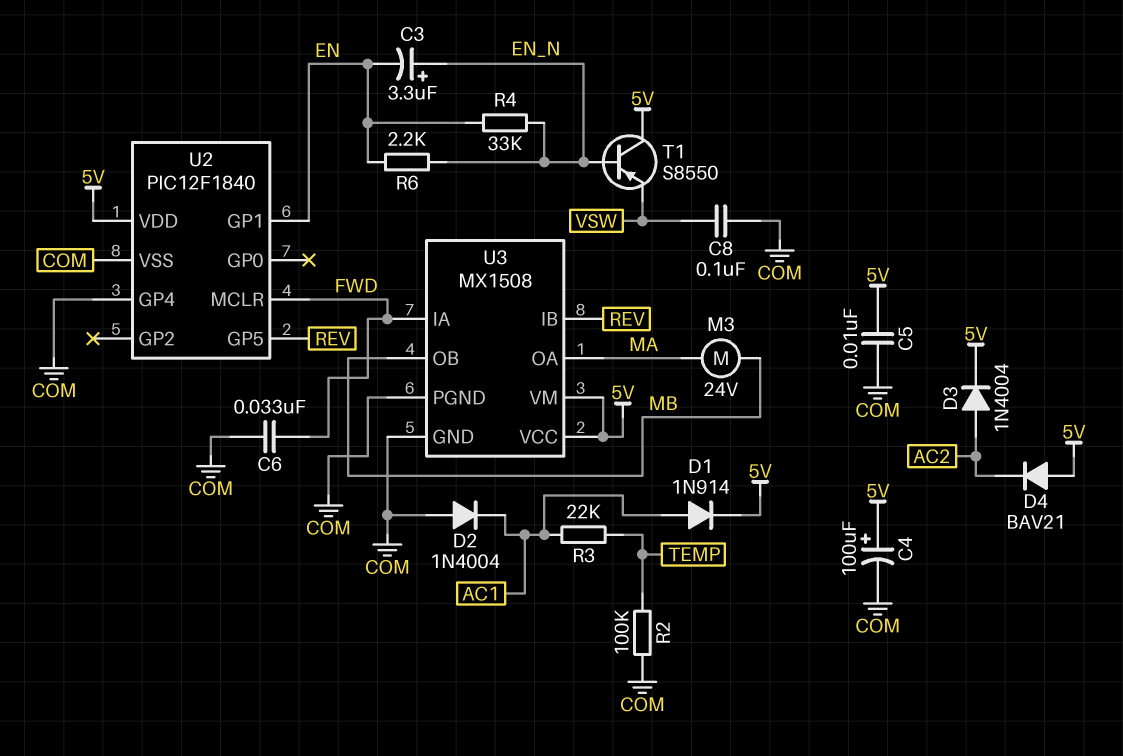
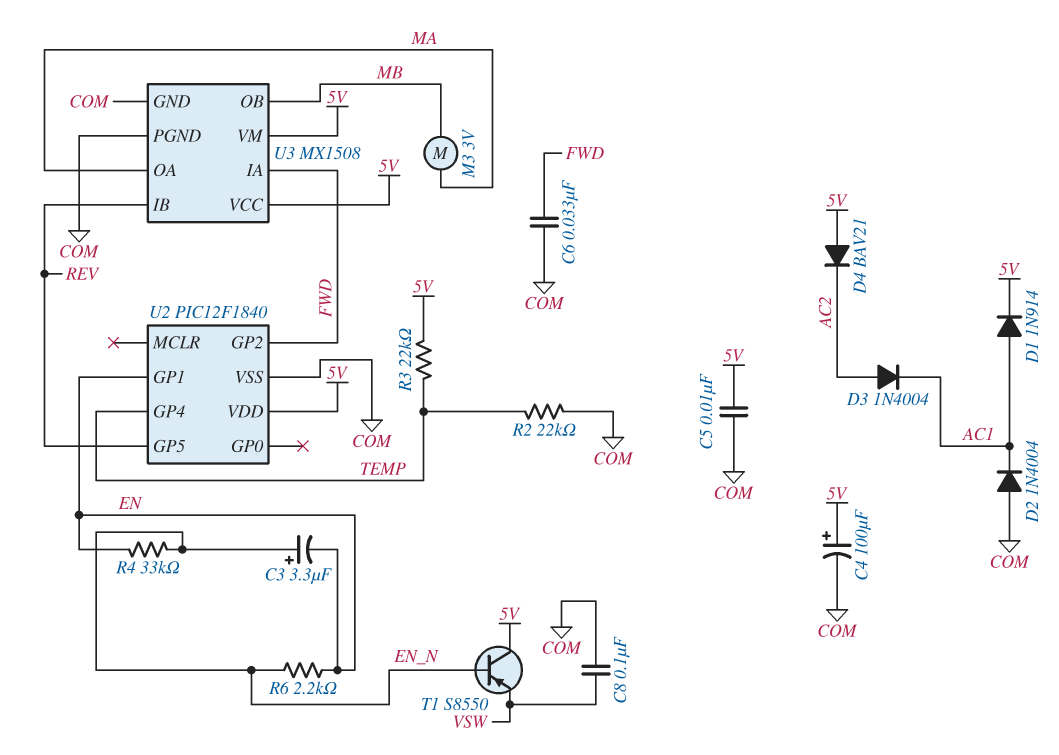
D3: diode 1N4004 (A AC2, K 5V) -> diode 1N4004 (A AC2, K AC1)
M3: motor 24V (MA, MB) -> motor 3V (MA, MB)
R2: 100k (COM, TEMP) -> 22k (COM, TEMP)
R3: 22k (AC1, TEMP) -> 22k (5V, TEMP)
U2 pin GP2: none -> FWD
U2 pin GP4: COM -> TEMP
U2 pin MCLR: FWD -> none

